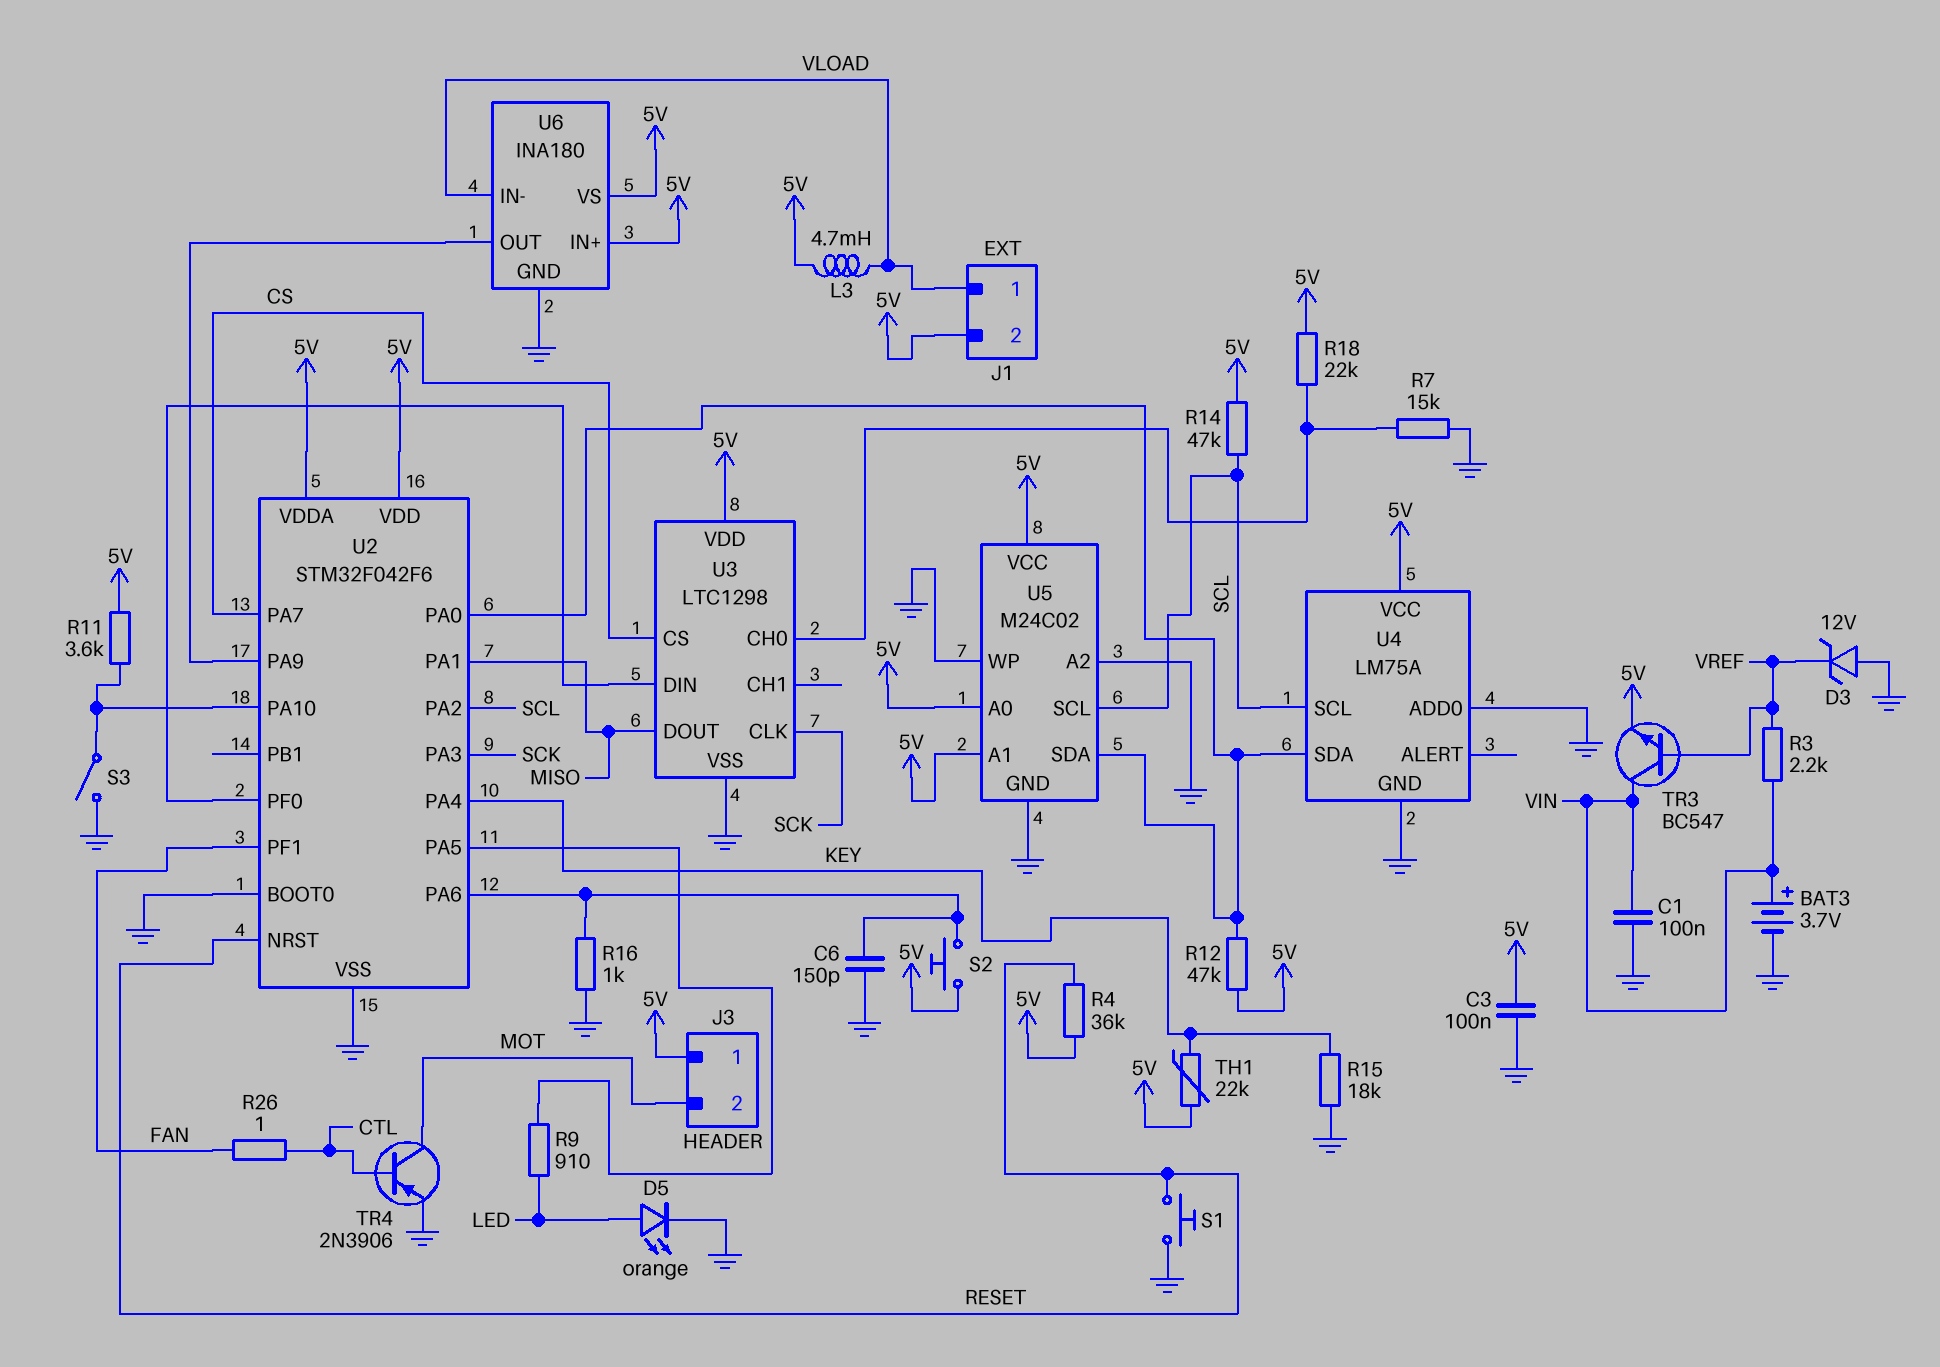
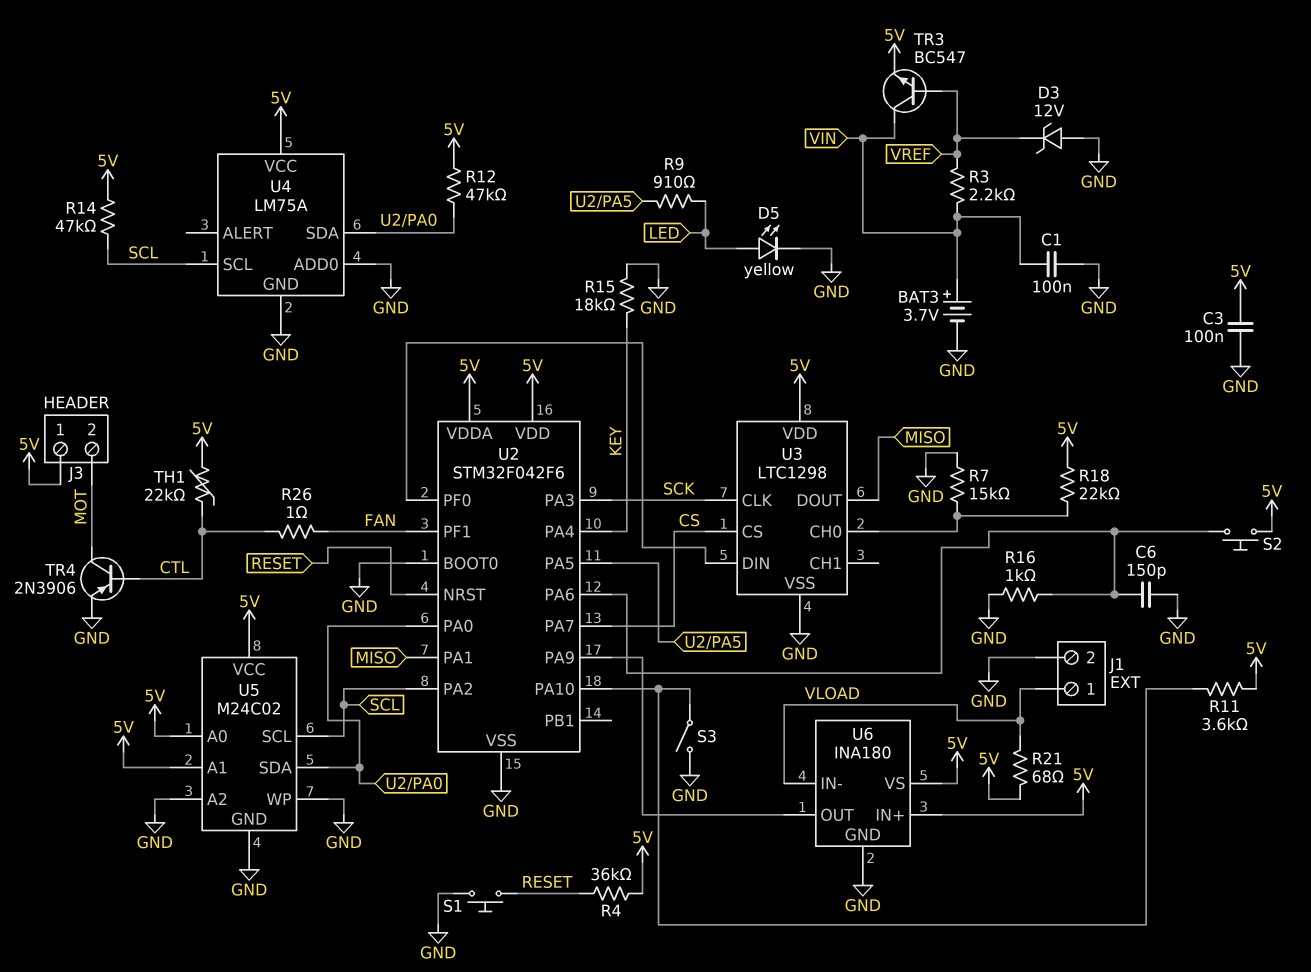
D5: LED orange (A LED, K GND) -> LED yellow (A LED, K GND)
J1 pin 2: 5V -> GND
L3: 4.7mH (5V, VLOAD) -> none
R21: none -> 68 (5V, VLOAD)
TH1: 22k (5V, KEY) -> 22k (5V, CTL)

